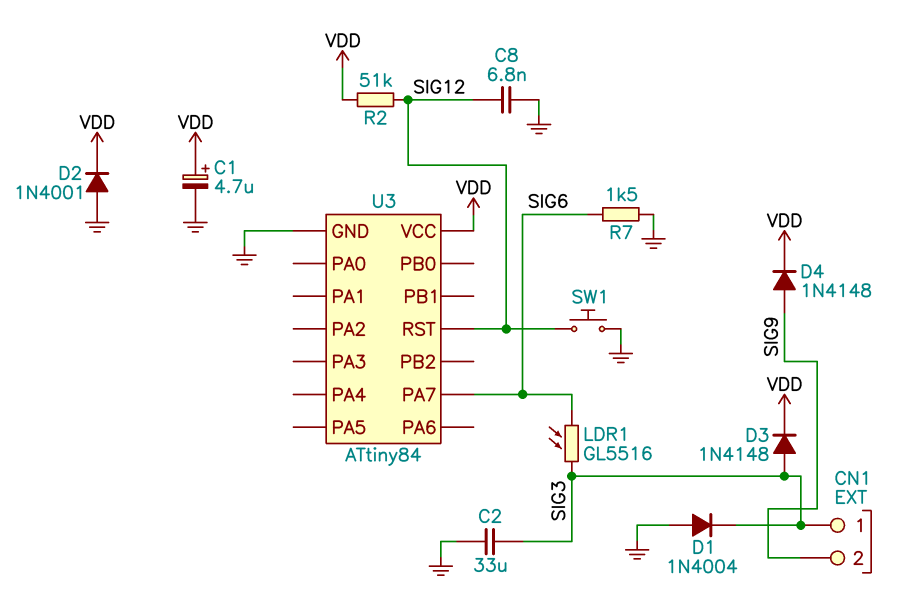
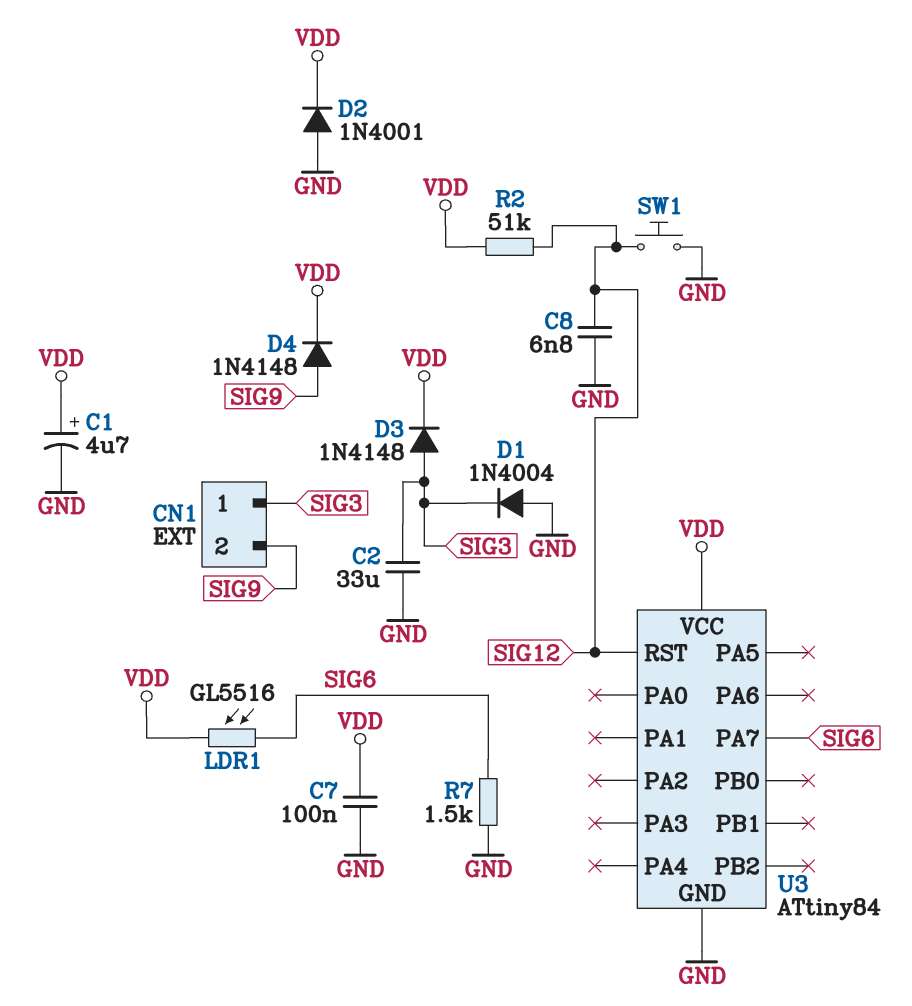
C7: none -> 100nF (GND, VDD)
LDR1: GL5516 (SIG3, SIG6) -> GL5516 (SIG6, VDD)

